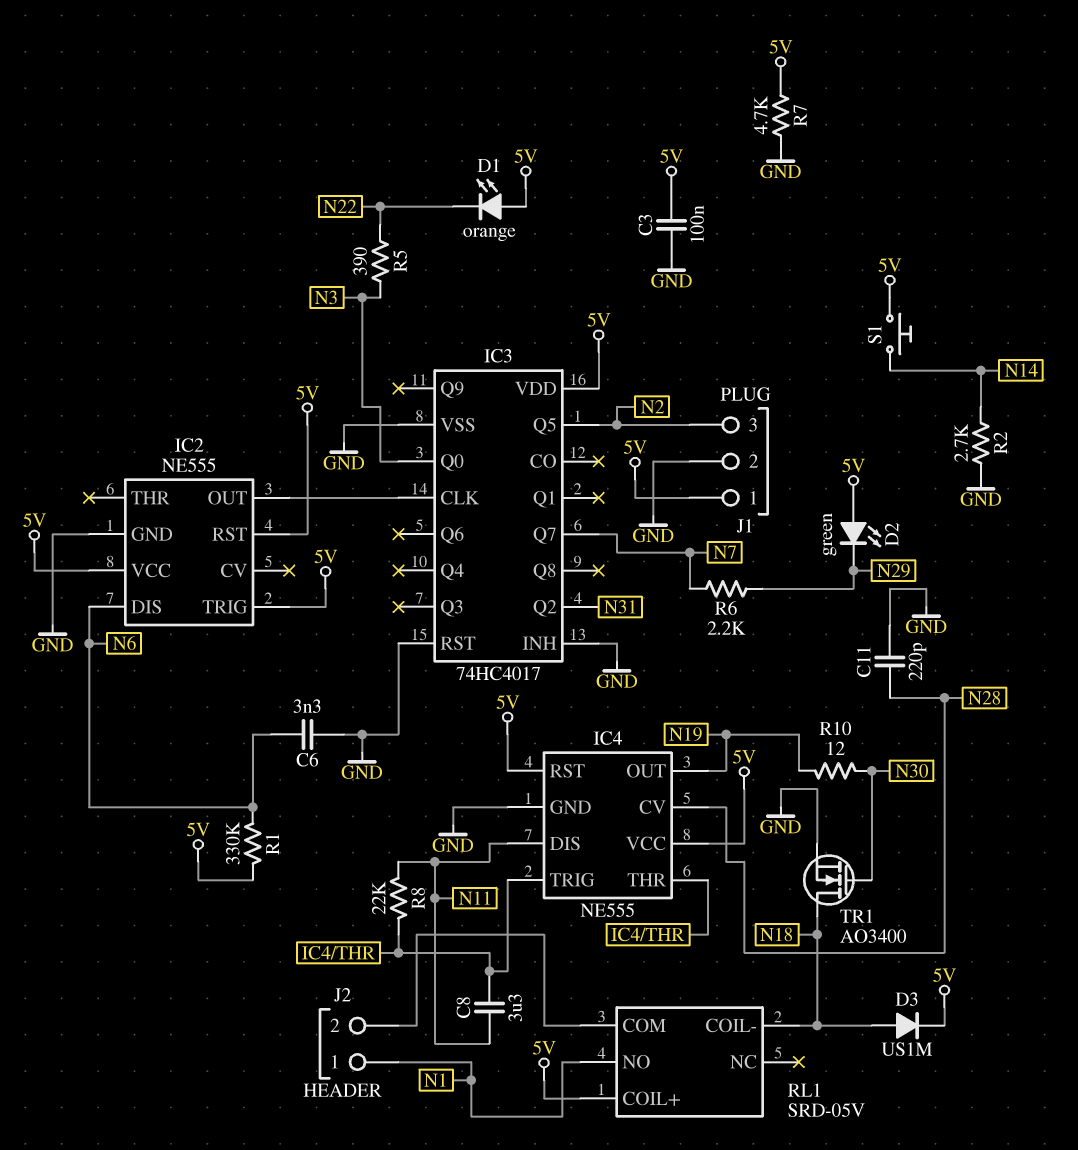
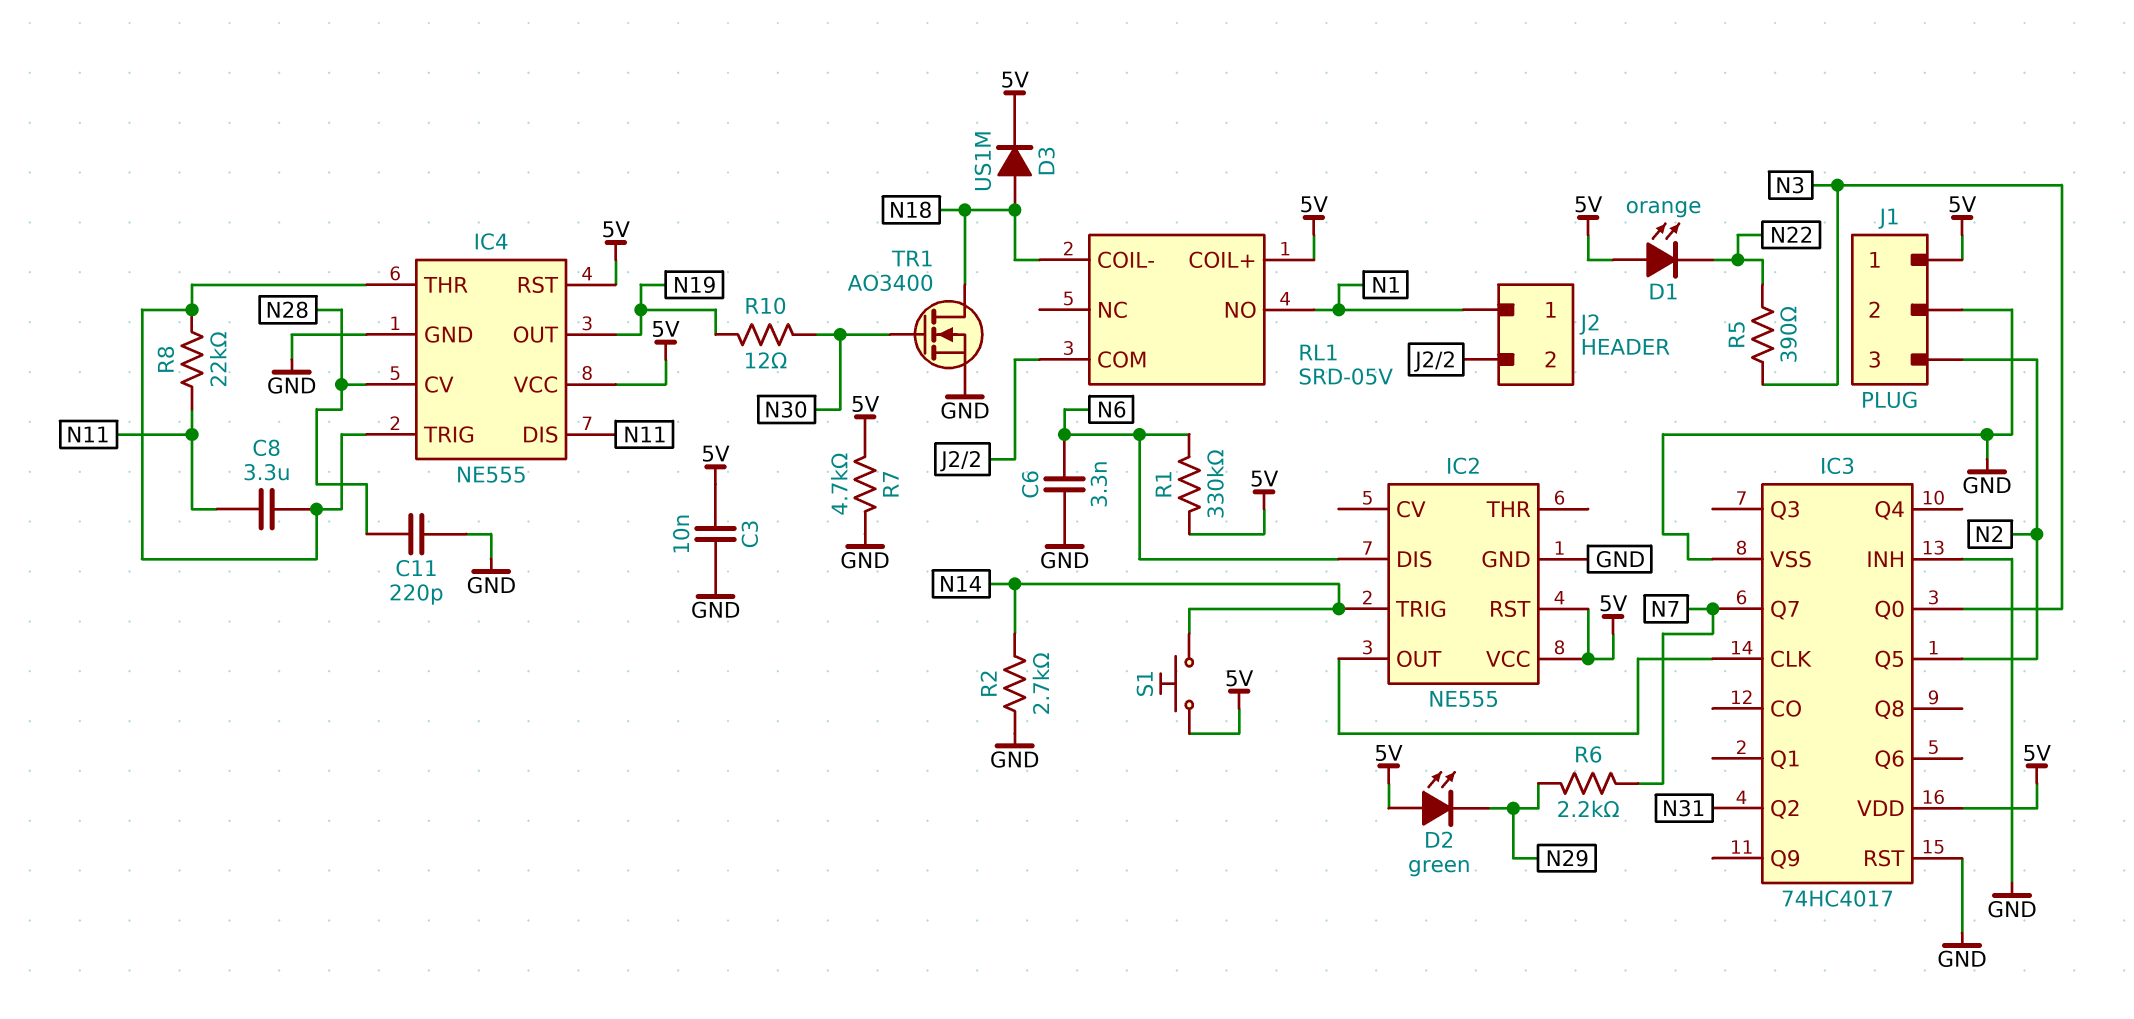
C3: 100nF (5V, GND) -> 10nF (5V, GND)
IC2 pin TRIG: 5V -> N14

